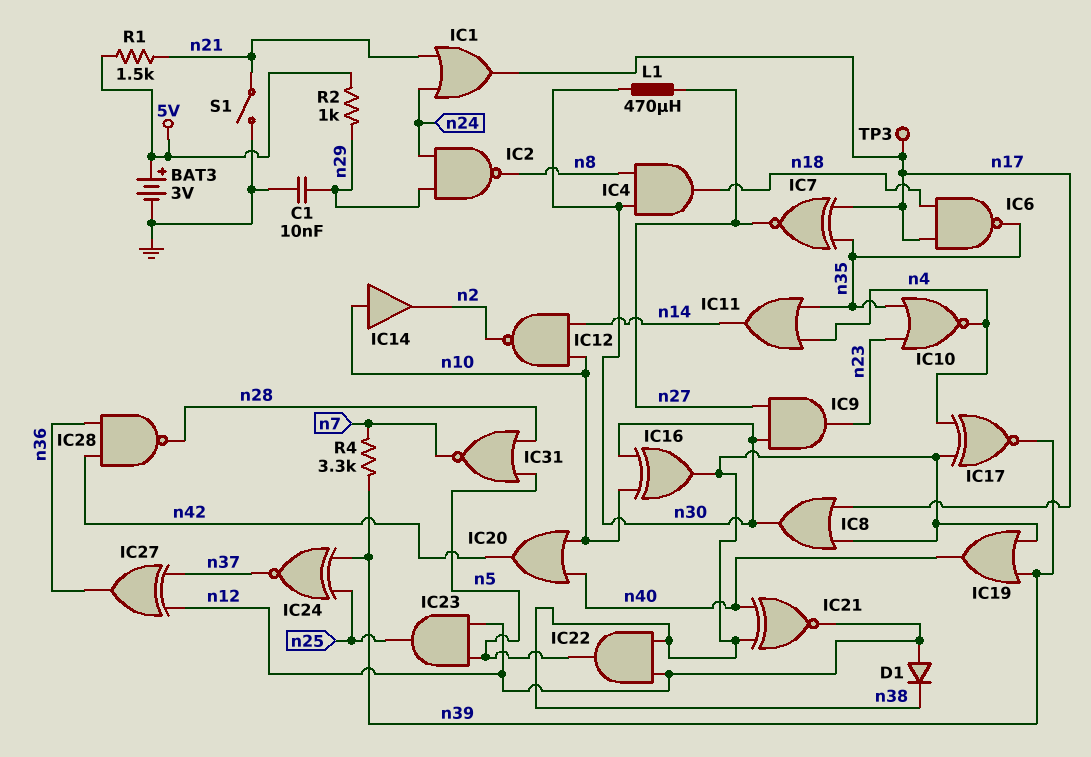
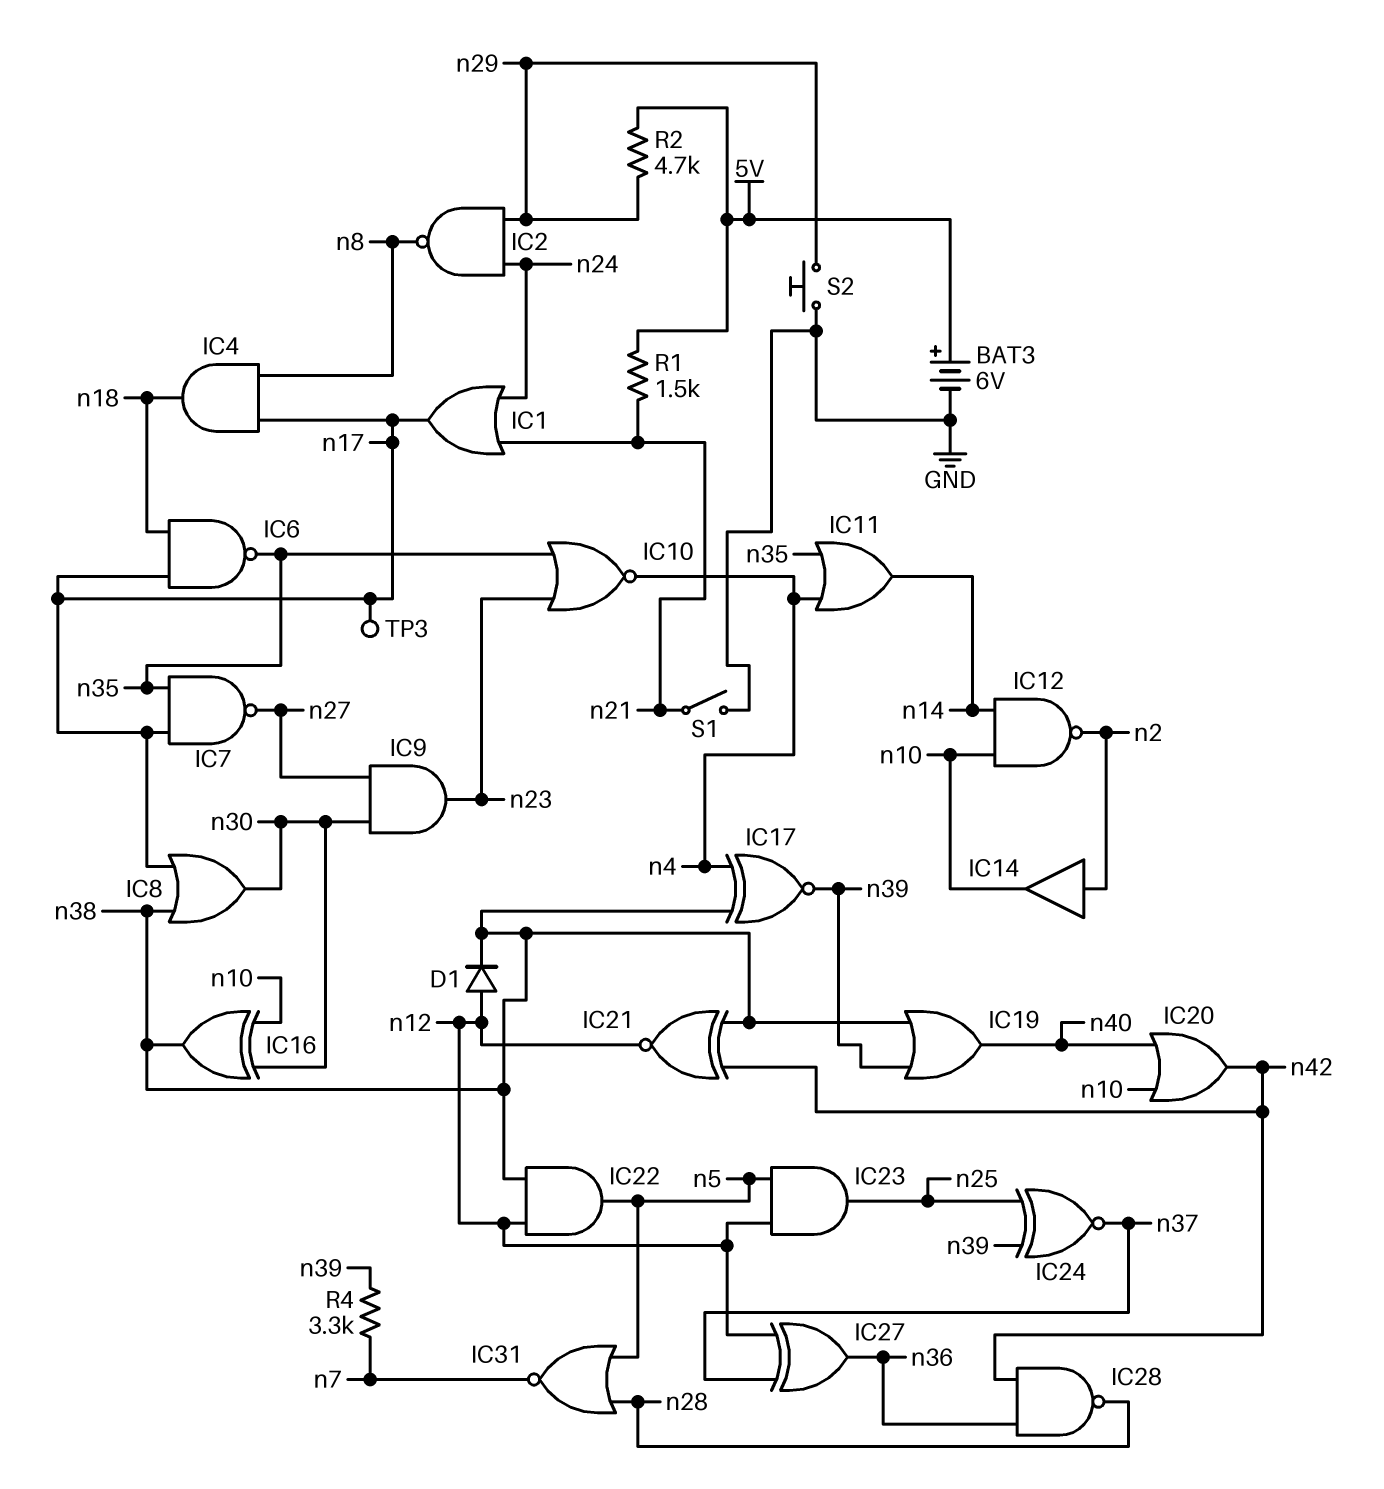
BAT3: 3V (plus 5V, minus GND) -> 6V (plus 5V, minus GND)
C1: 10nF (GND, n29) -> none
IC4: AND (in n8, in n30, out n18) -> AND (in n8, in n17, out n18)
IC7: XNOR (in n17, in n35, out n27) -> NAND (in n17, in n35, out n27)
IC14: buffer (in n10, out n2) -> buffer (in n2, out n10)
IC21: XNOR (in n38, in n40, out n12) -> XNOR (in n38, in n42, out n12)
L1: 470uH (n27, n30) -> none
R2: 1k (5V, n29) -> 4.7k (5V, n29)
S2: none -> button (GND, n29)

